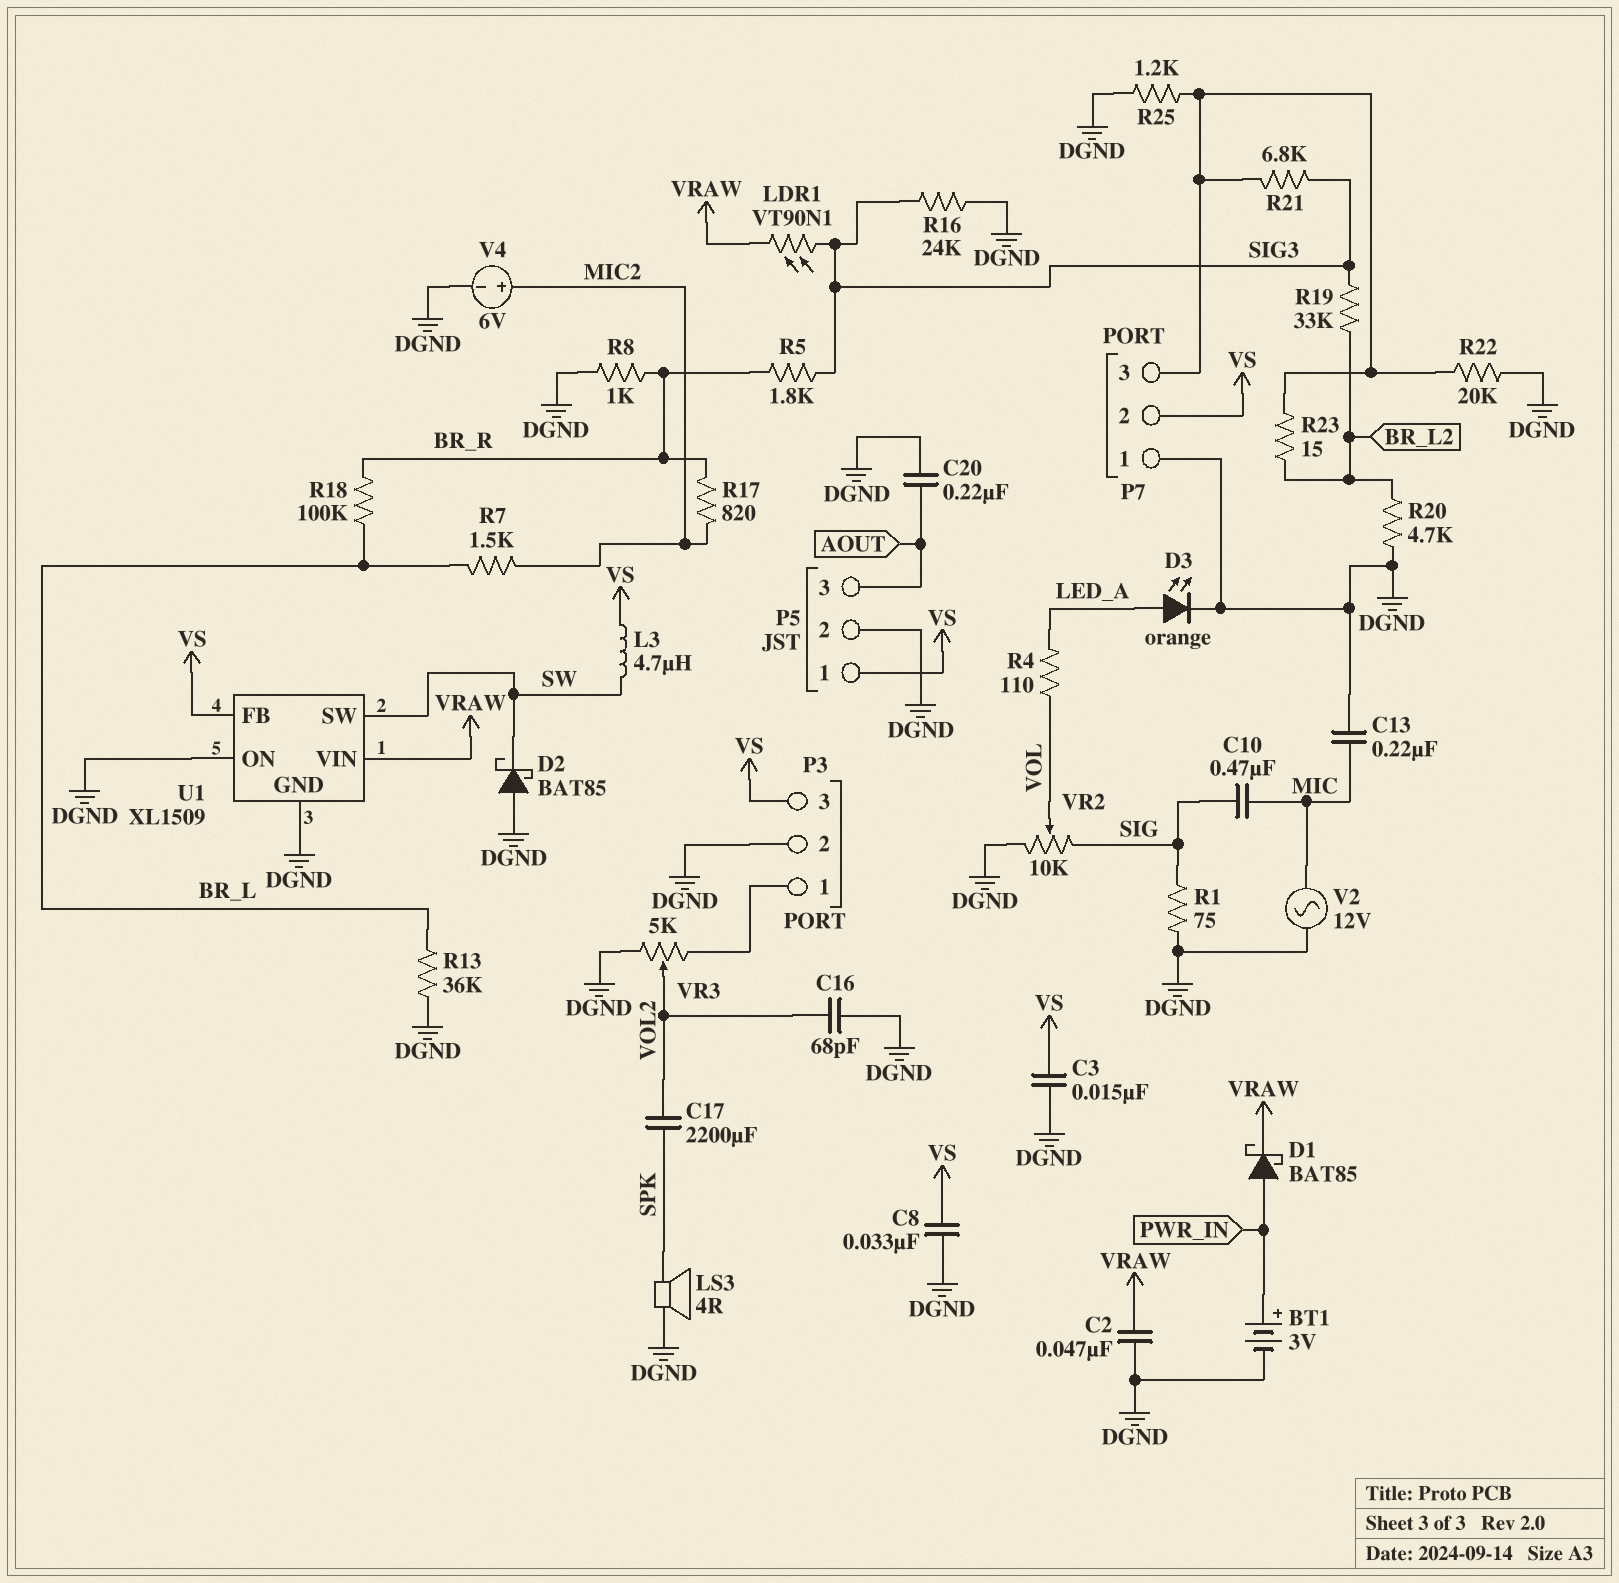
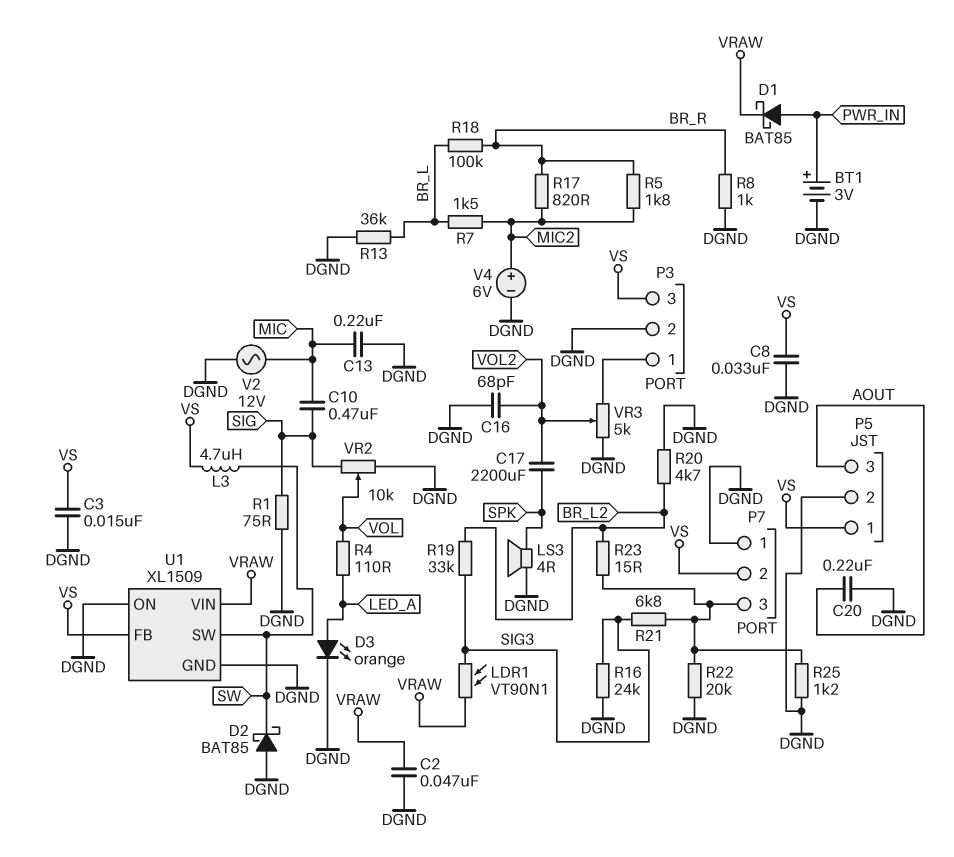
R5: 1.8k (BR_R, SIG3) -> 1.8k (BR_R, MIC2)

